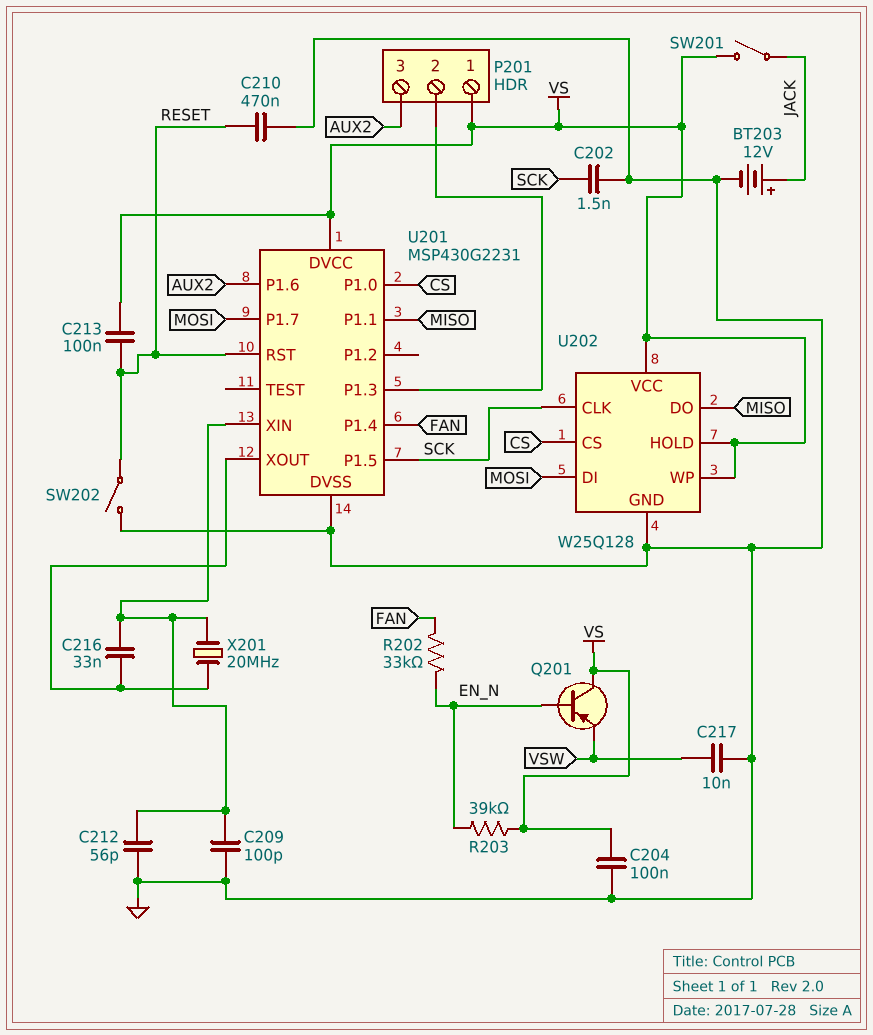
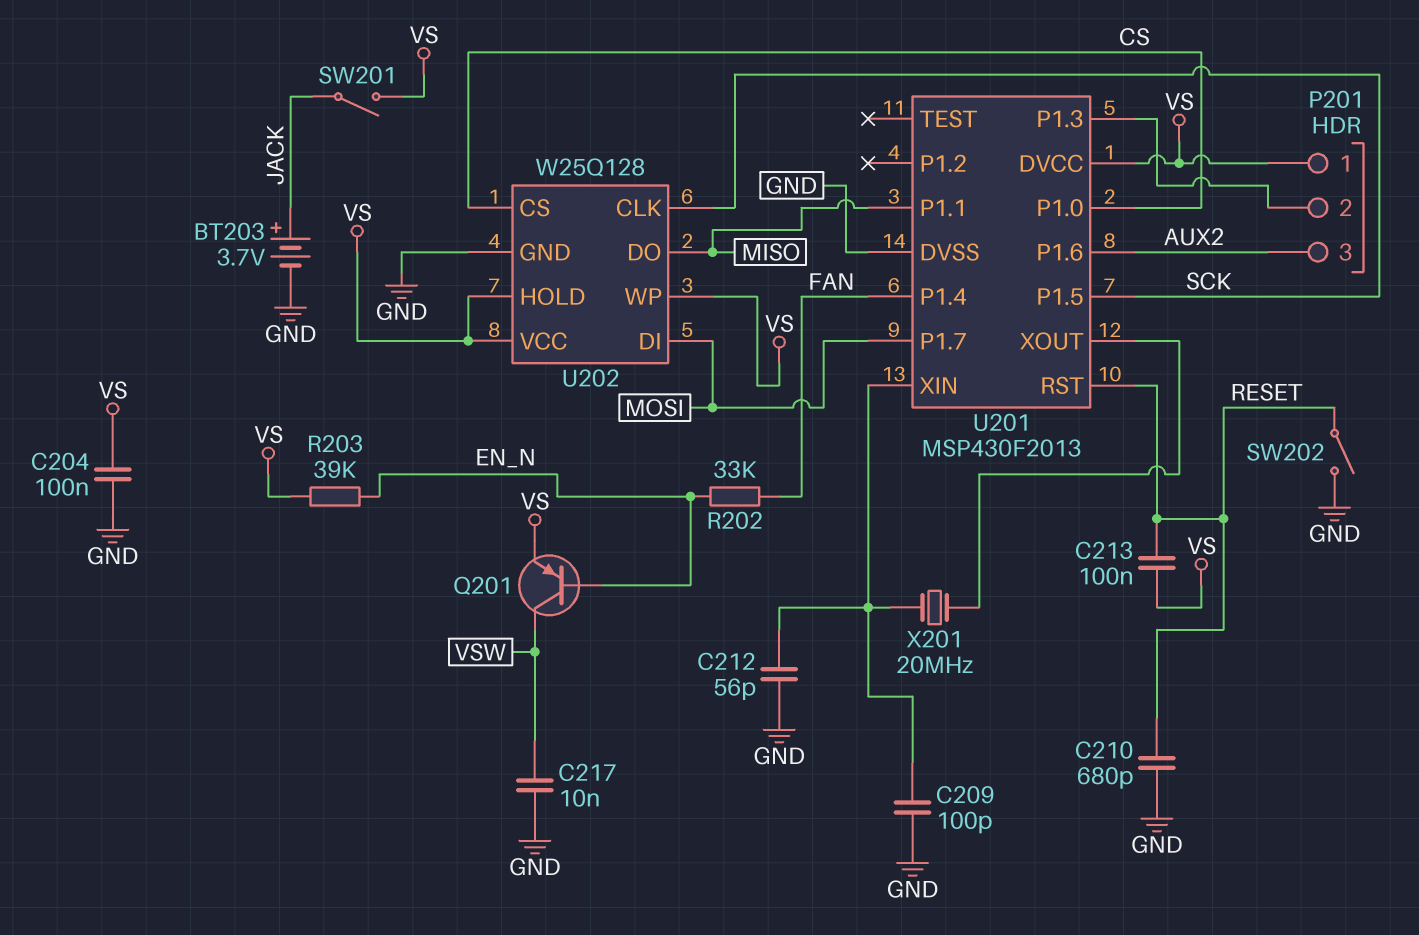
BT203: 12V (plus JACK, minus GND) -> 3.7V (plus JACK, minus GND)
C202: 1.5nF (GND, SCK) -> none
C210: 470nF (GND, RESET) -> 680pF (GND, RESET)
C216: 33nF (U201/XIN, U201/XOUT) -> none
Q201: PNP (B EN_N, C VS, E VSW) -> PNP (B EN_N, C VSW, E VS)
U201: MSP430G2231 -> MSP430F2013

